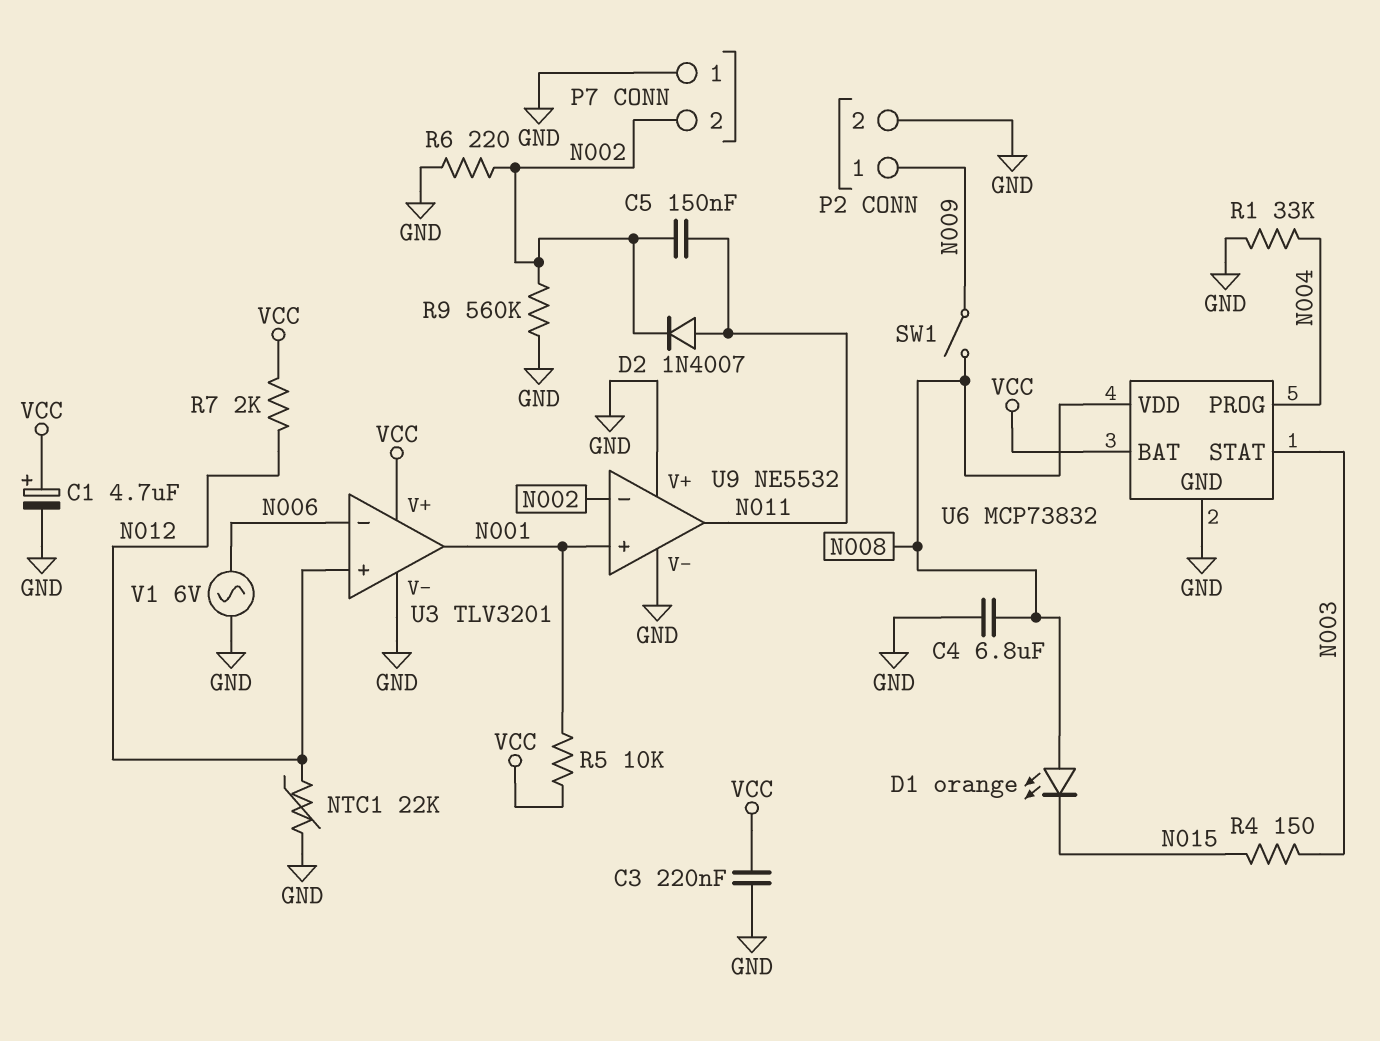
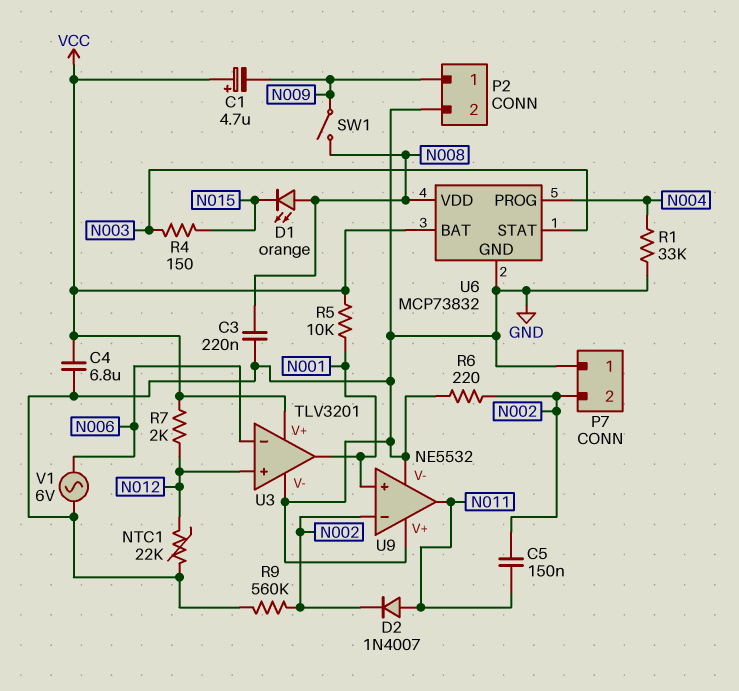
C1: 4.7uF (plus VCC, minus GND) -> 4.7uF (plus VCC, minus N009)
C3: 220nF (GND, VCC) -> 220nF (GND, N008)
C4: 6.8uF (GND, N008) -> 6.8uF (GND, VCC)

